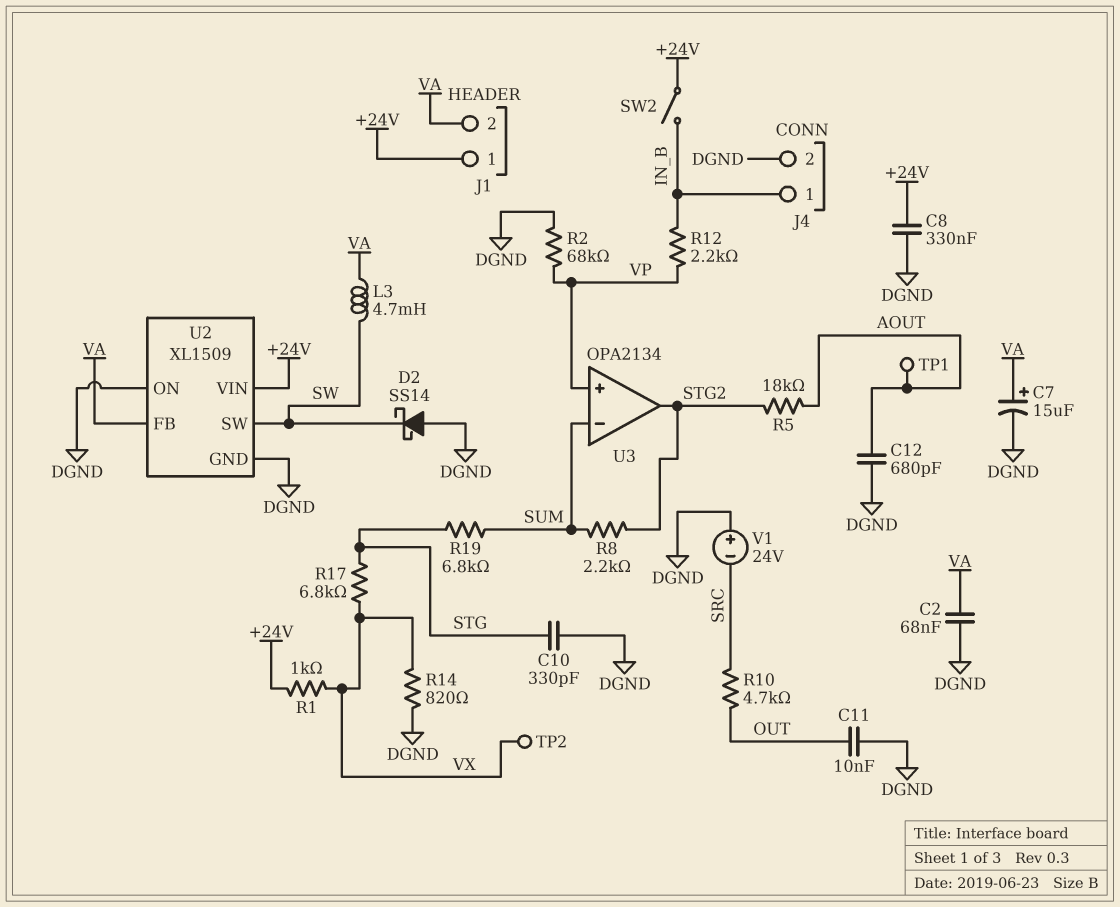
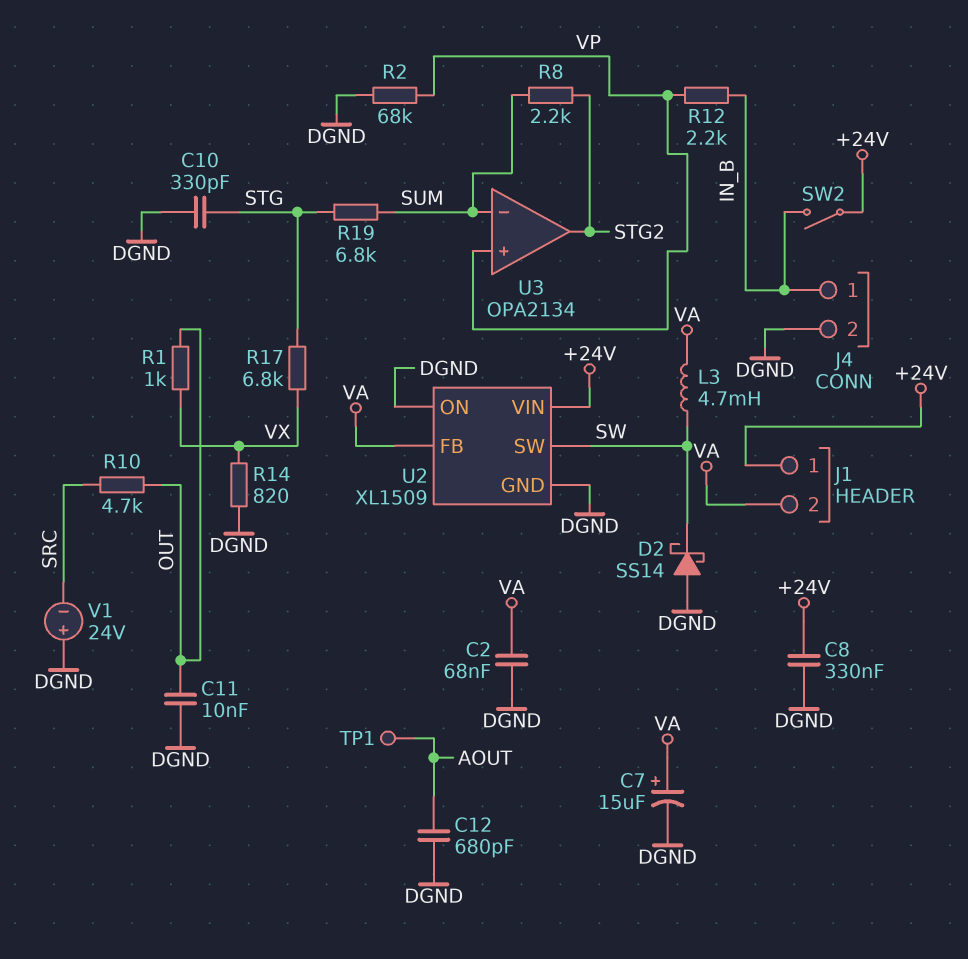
R1: 1k (+24V, VX) -> 1k (OUT, VX)
R5: 18k (AOUT, STG2) -> none
TP2: test point (VX) -> none

